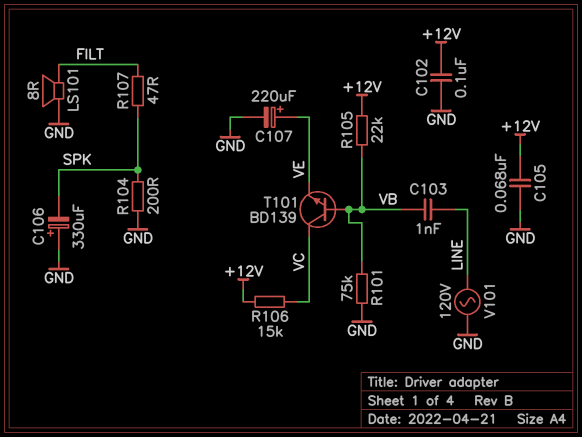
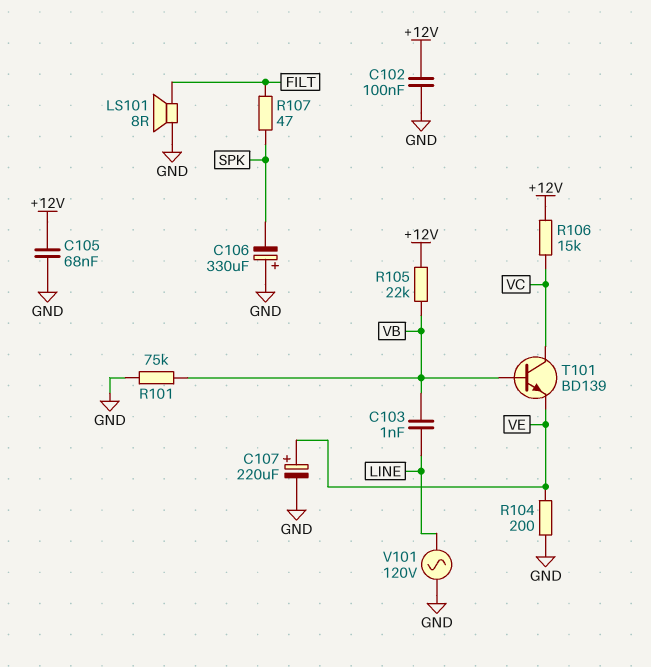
R104: 200 (GND, SPK) -> 200 (GND, VE)

